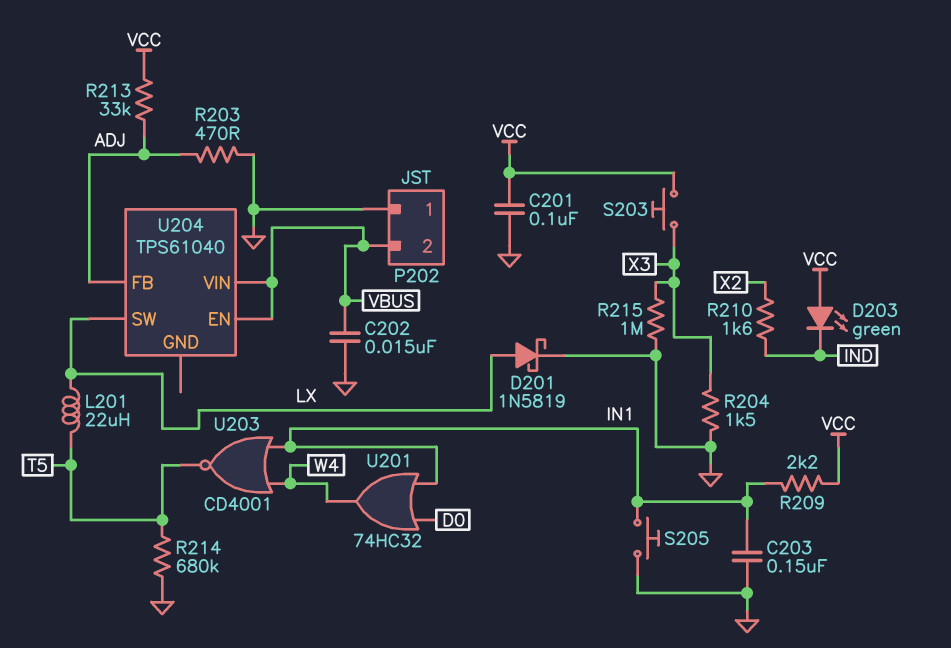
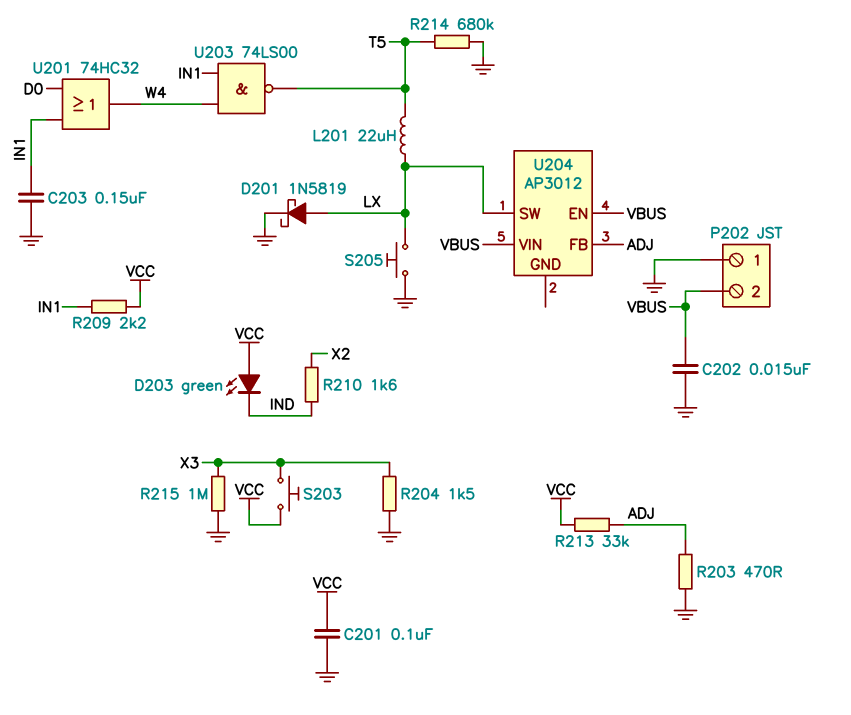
S205: button (GND, IN1) -> button (GND, LX)
U203: NOR CD4001 (in IN1, in W4, out T5) -> NAND 74LS00 (in IN1, in W4, out T5)
U204: TPS61040 -> AP3012

